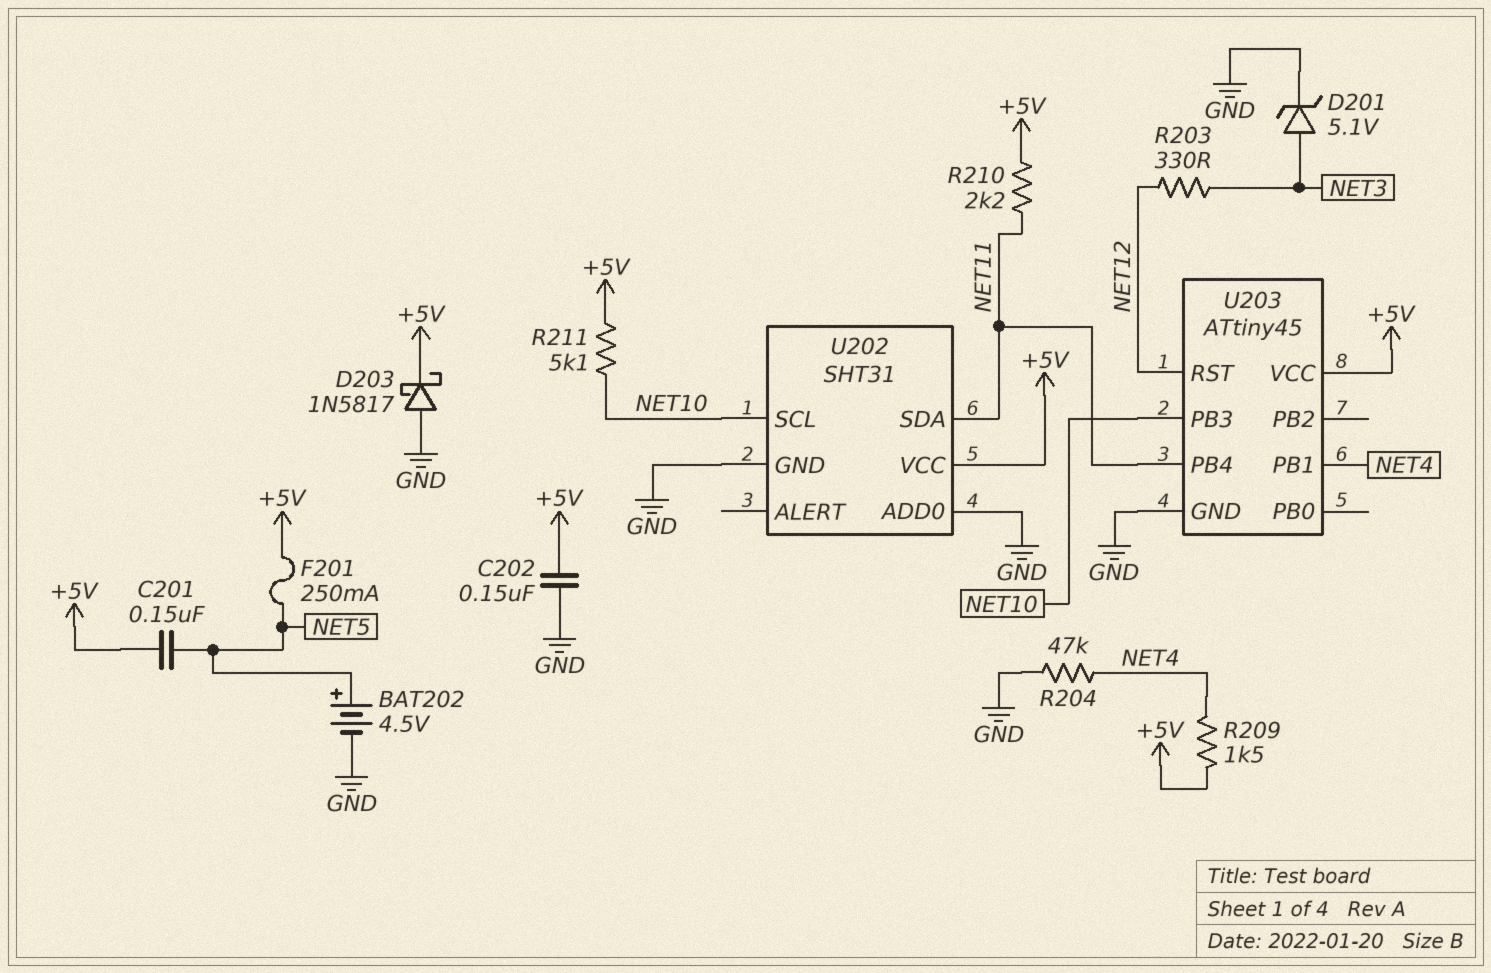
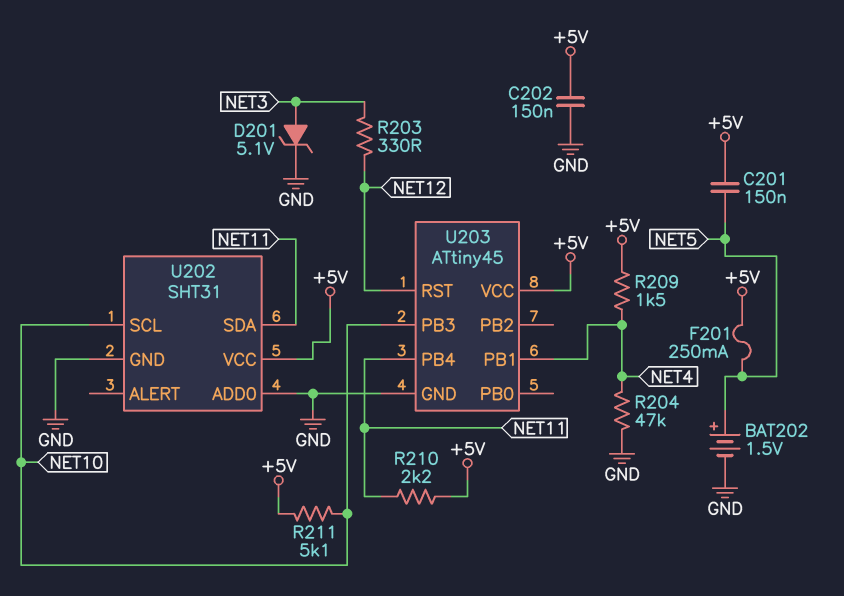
BAT202: 4.5V (plus NET5, minus GND) -> 1.5V (plus NET5, minus GND)
D203: schottky 1N5817 (A GND, K +5V) -> none

